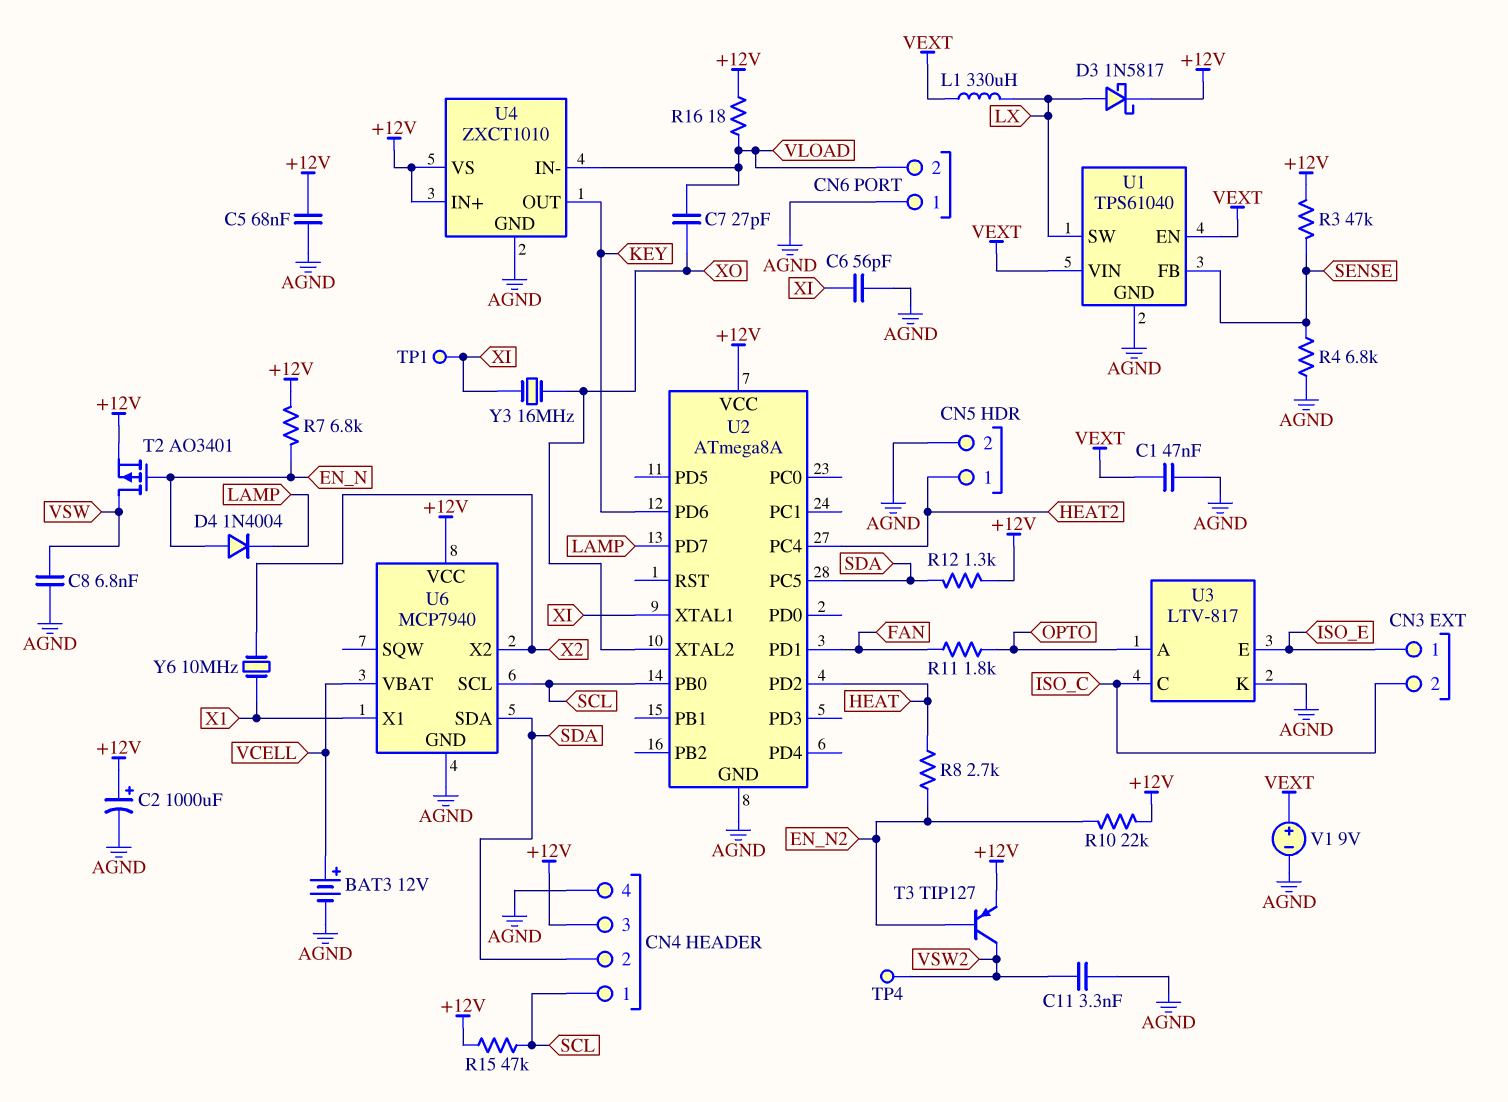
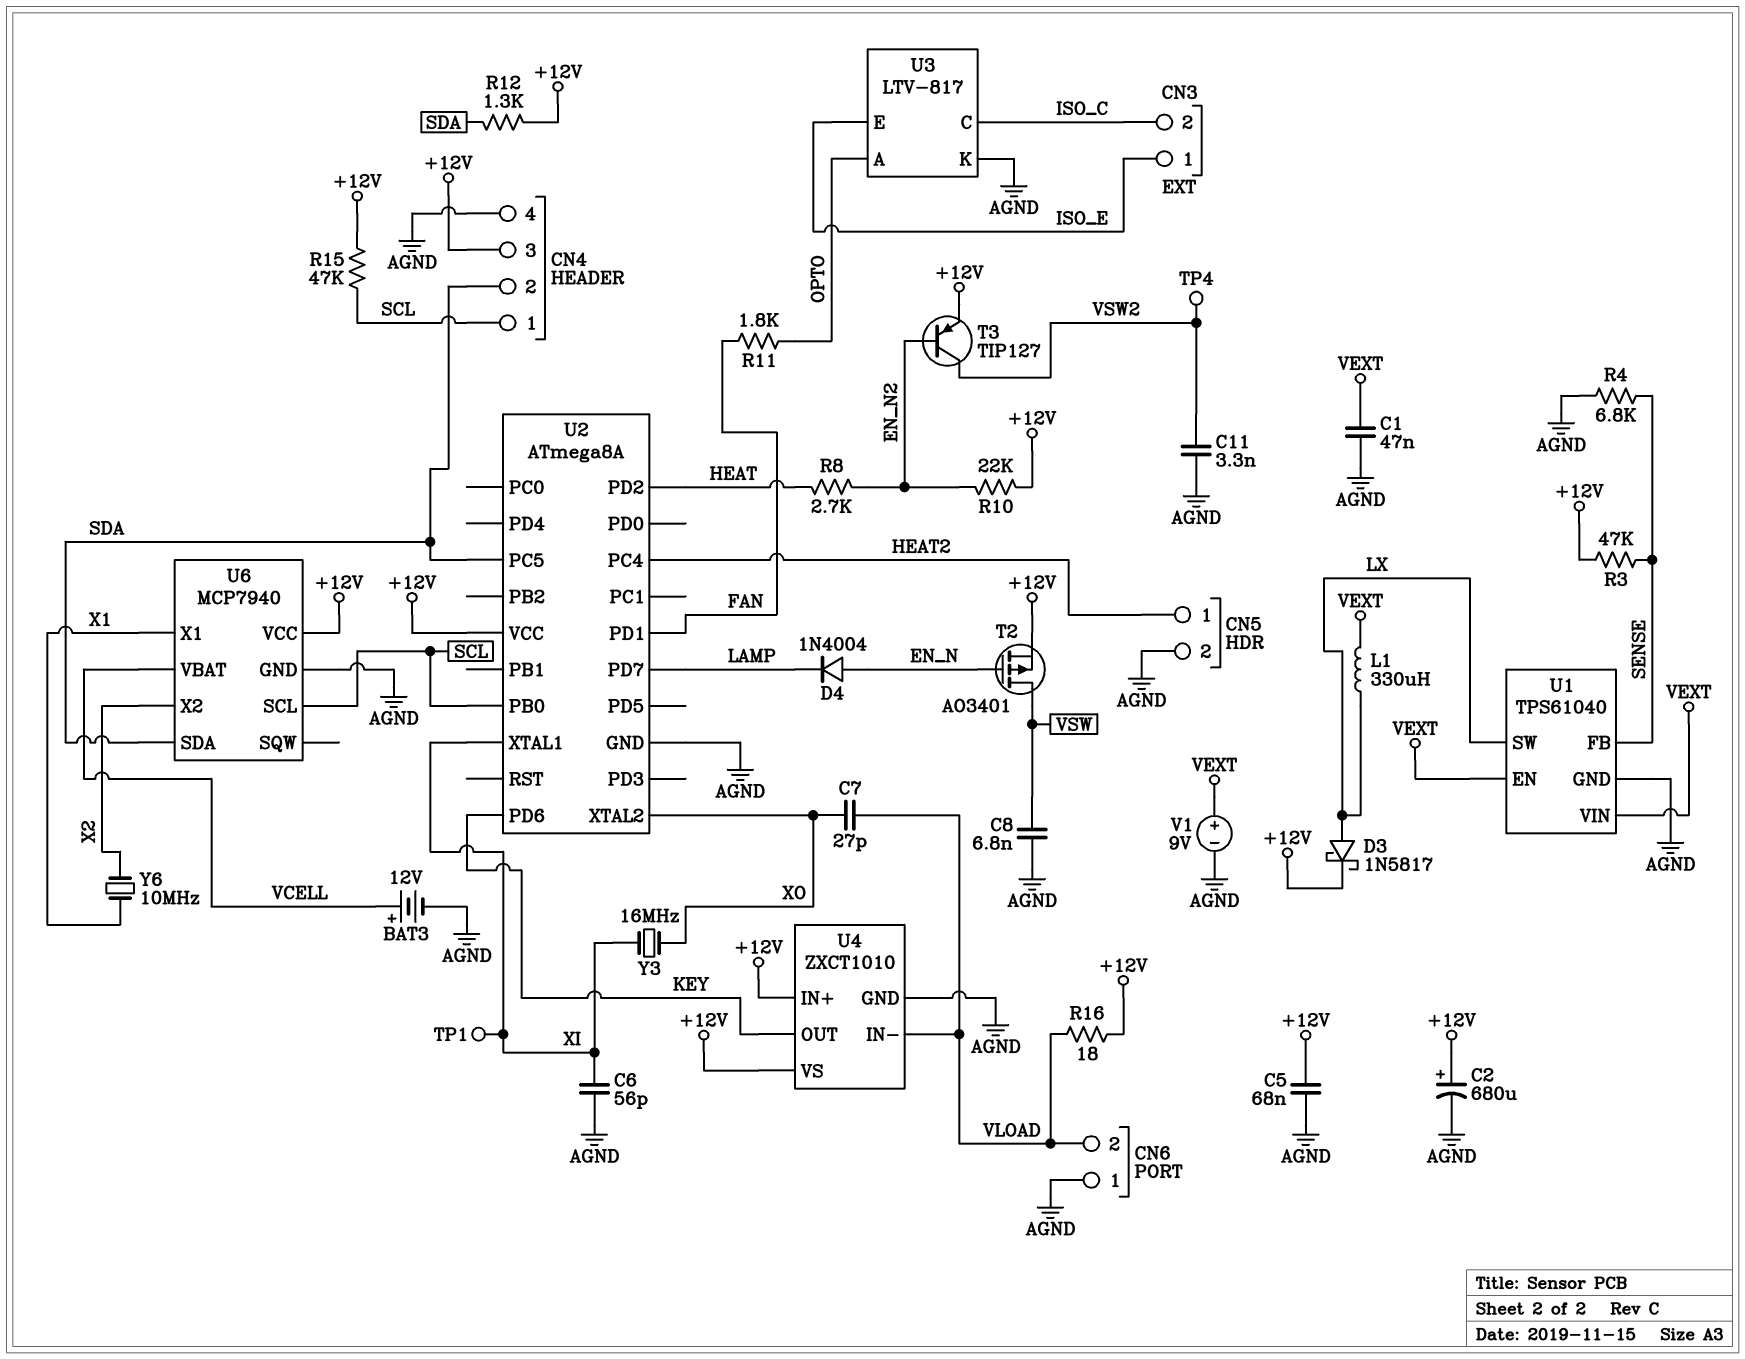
C2: 1000uF (plus +12V, minus AGND) -> 680uF (plus +12V, minus AGND)
R7: 6.8k (+12V, EN_N) -> none

